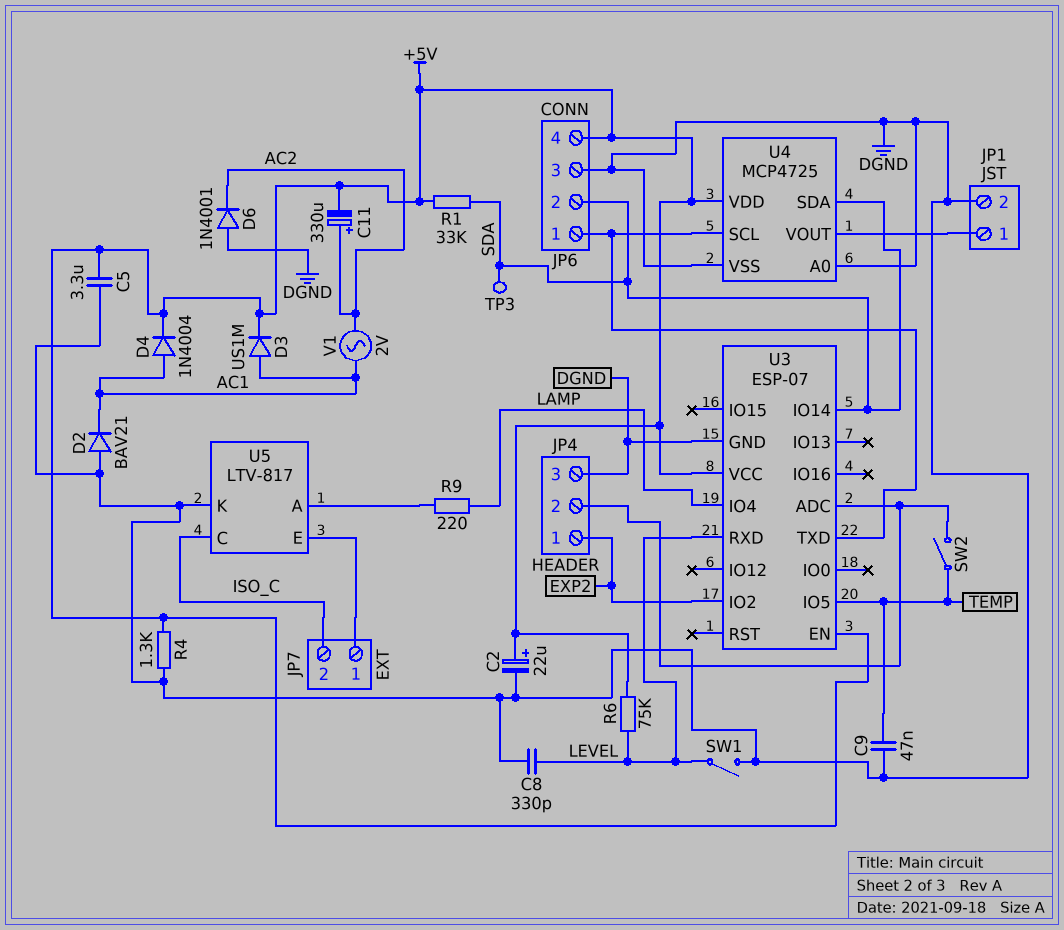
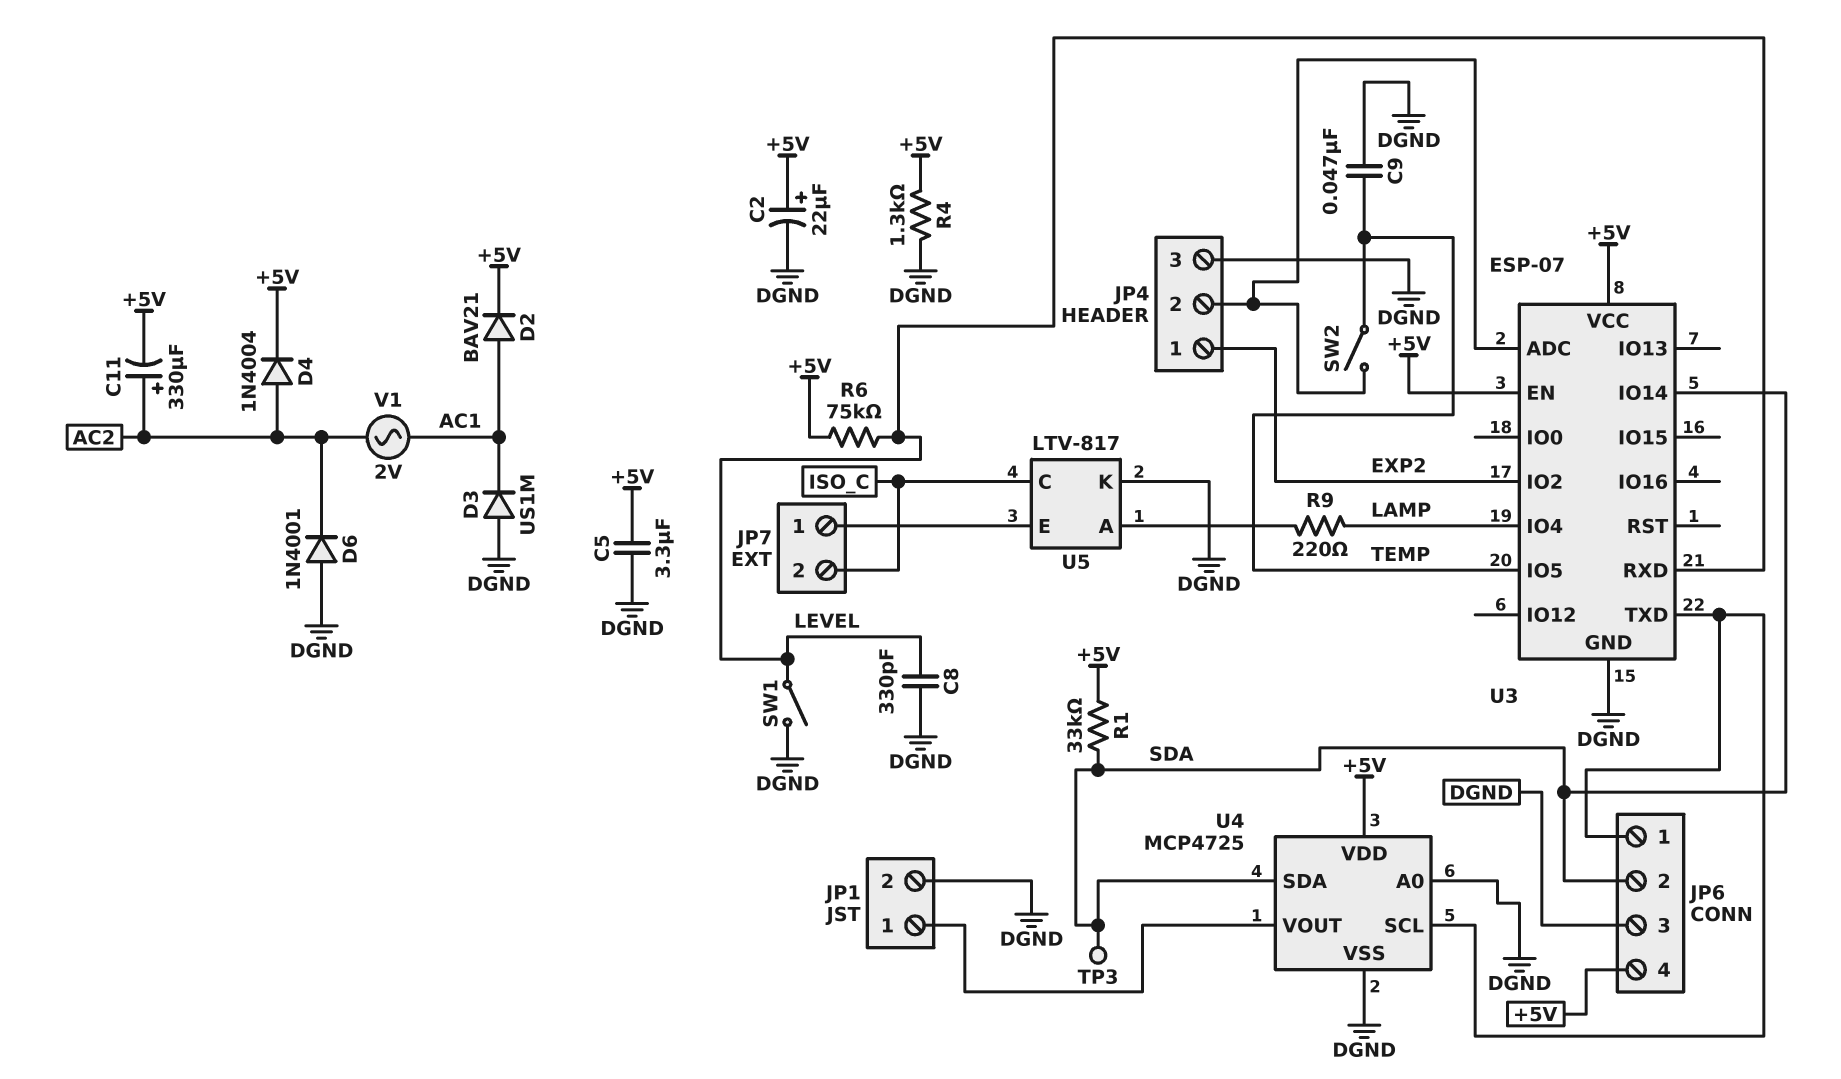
D2: diode BAV21 (A DGND, K AC1) -> diode BAV21 (A AC1, K +5V)
D3: diode US1M (A AC1, K +5V) -> diode US1M (A DGND, K AC1)
D4: diode 1N4004 (A AC1, K +5V) -> diode 1N4004 (A AC2, K +5V)

